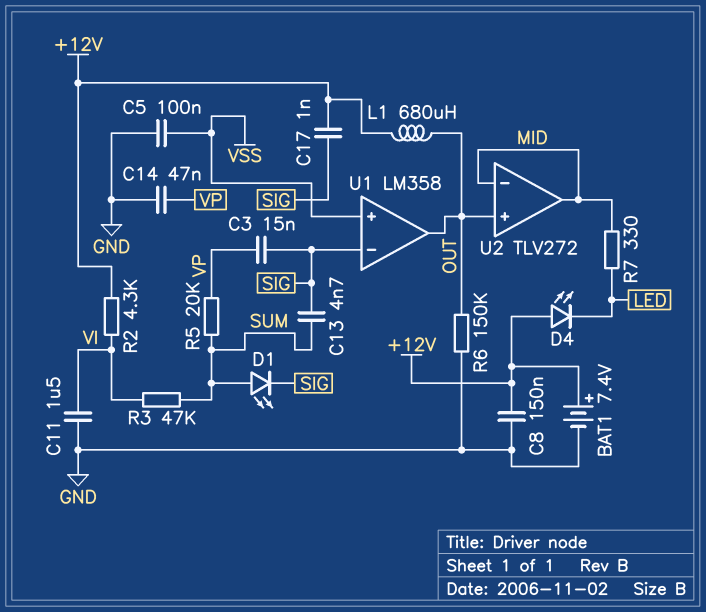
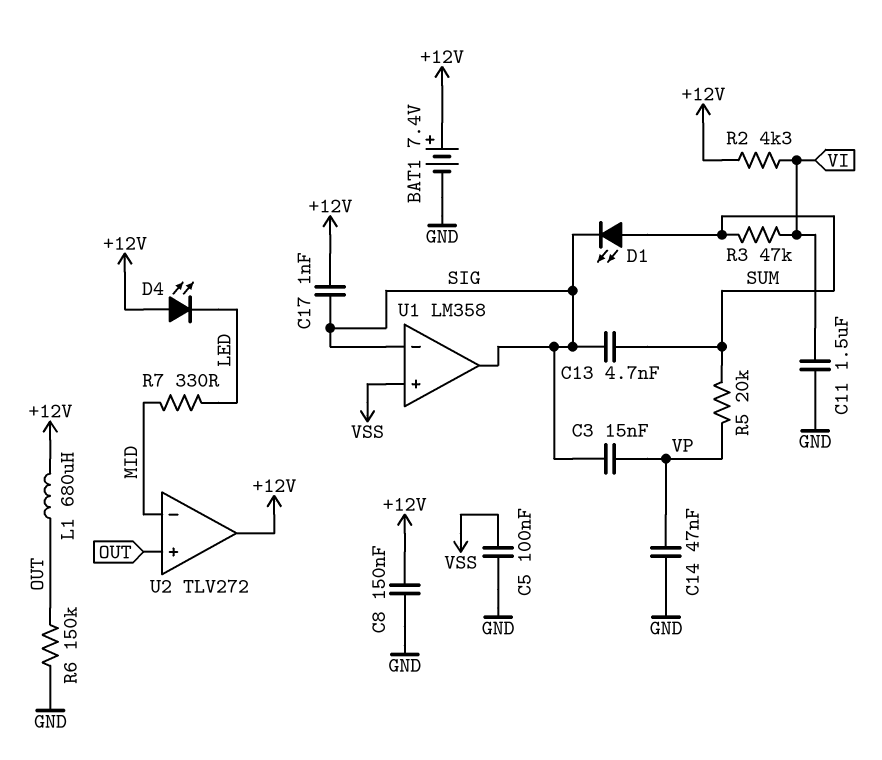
U1 pin out: OUT -> SIG
U2 pin out: MID -> +12V

